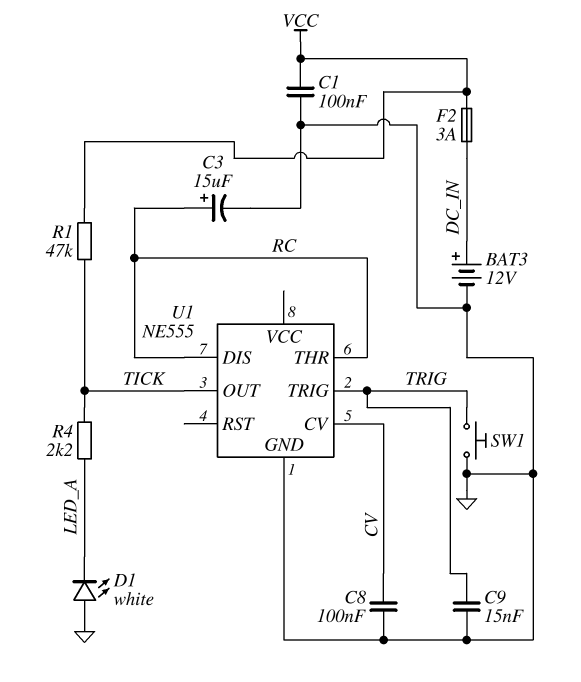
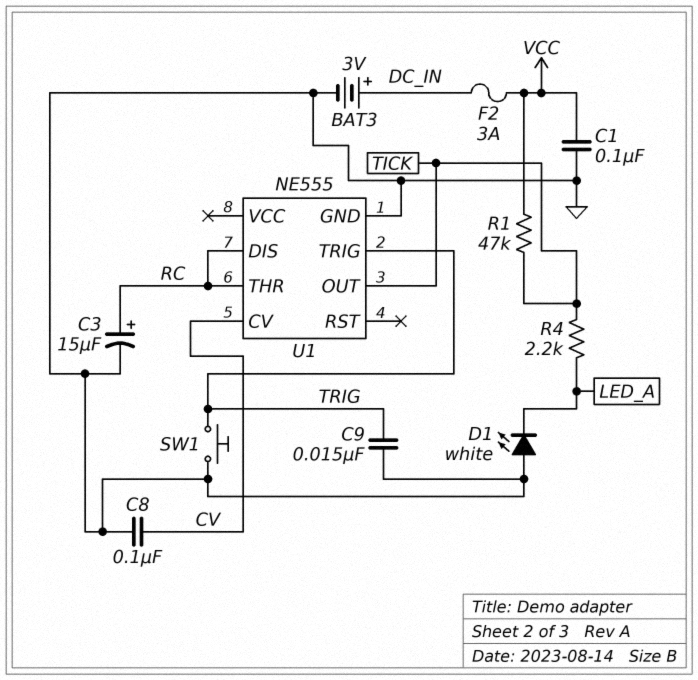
BAT3: 12V (plus DC_IN, minus GND) -> 3V (plus DC_IN, minus GND)

